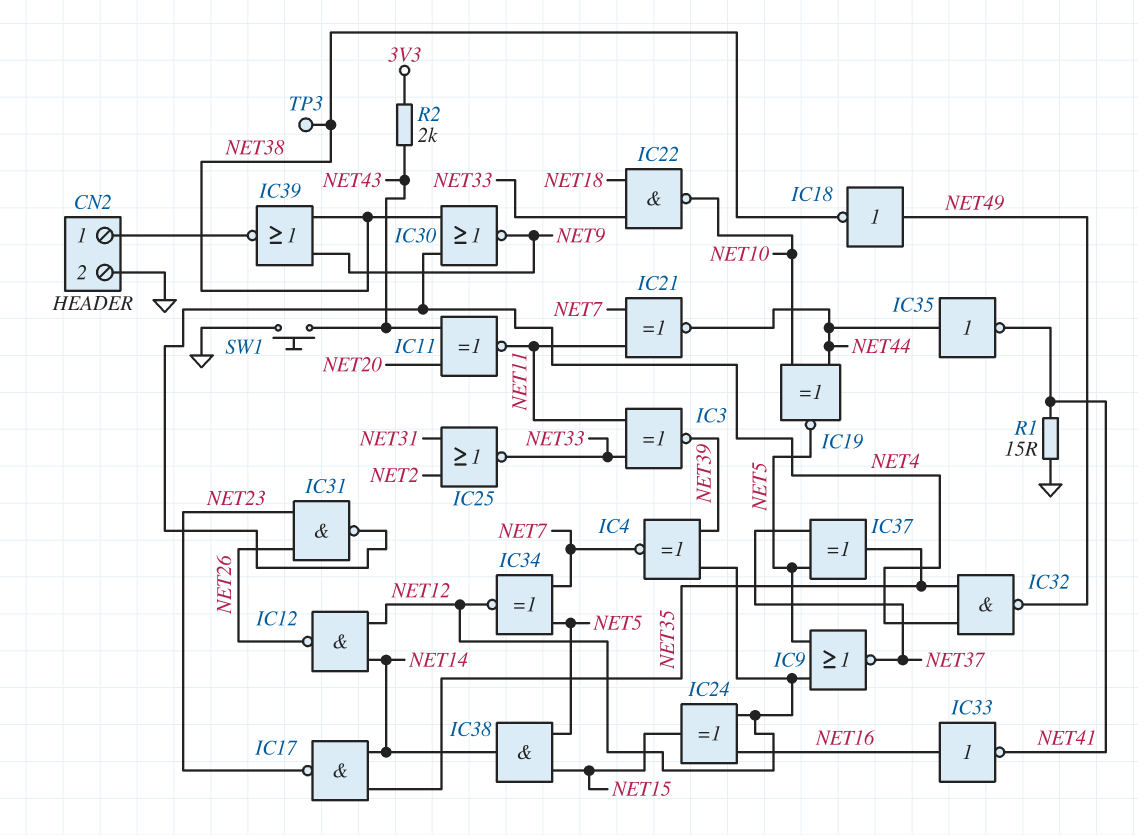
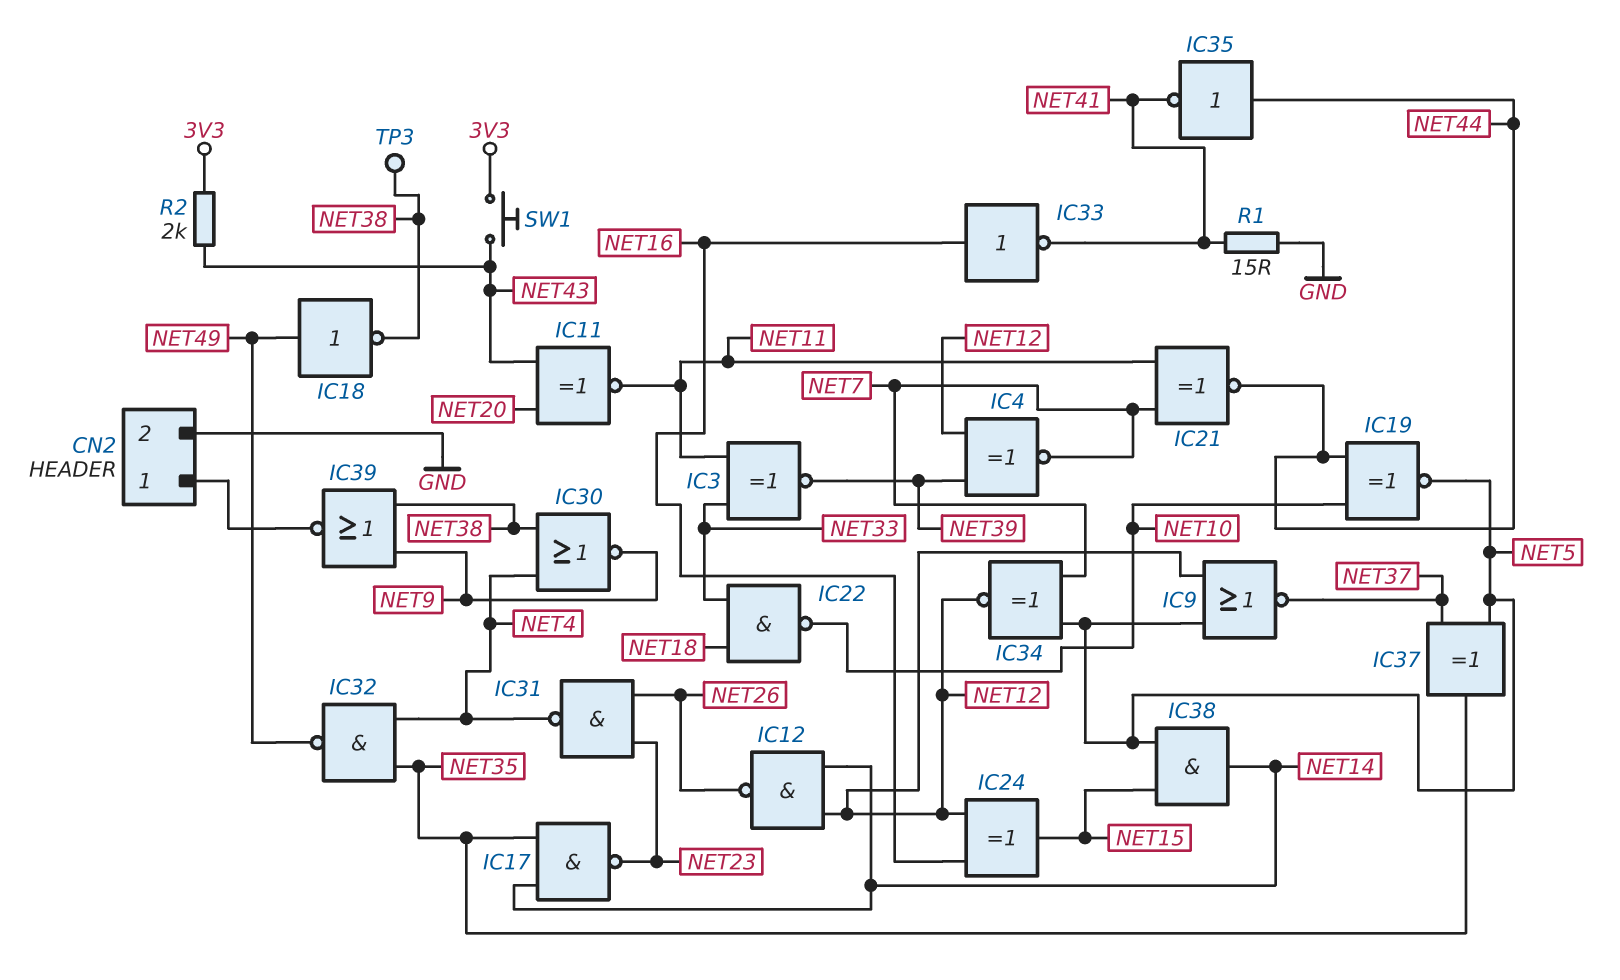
IC25: NOR (in NET2, in NET31, out NET33) -> none
SW1: button (GND, NET43) -> button (3V3, NET43)

